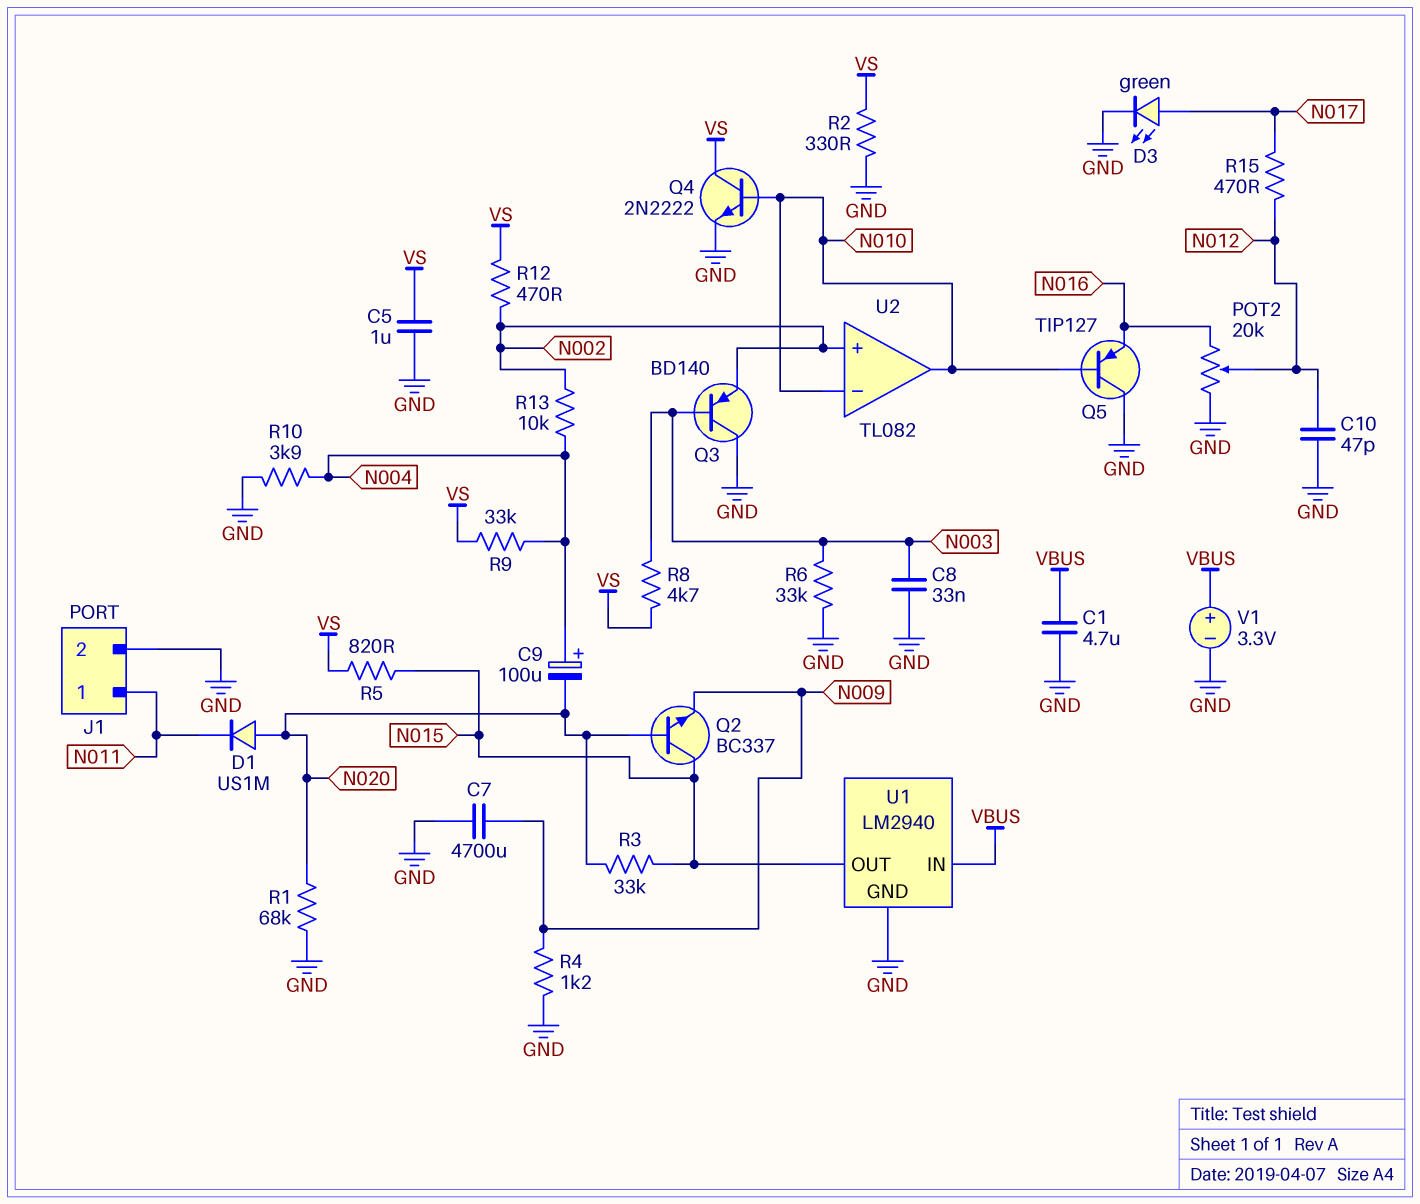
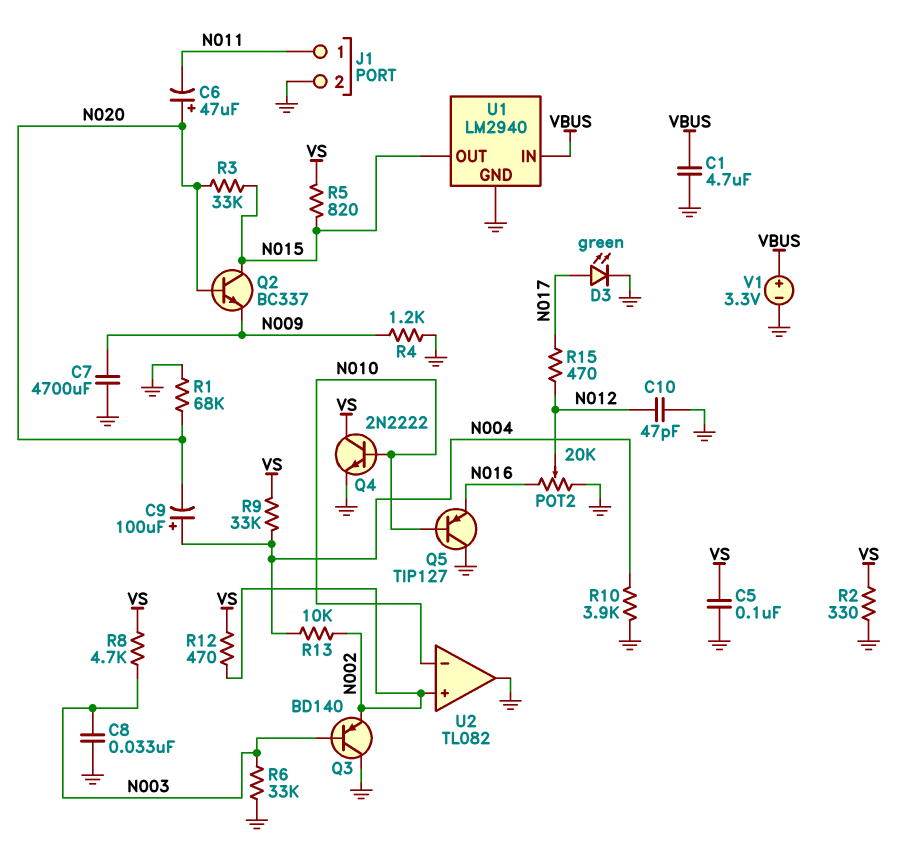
C5: 1uF (GND, VS) -> 100nF (GND, VS)
C6: none -> 47uF (plus N020, minus N011)
D1: diode US1M (A N020, K N011) -> none
U2 pin out: N010 -> GND

